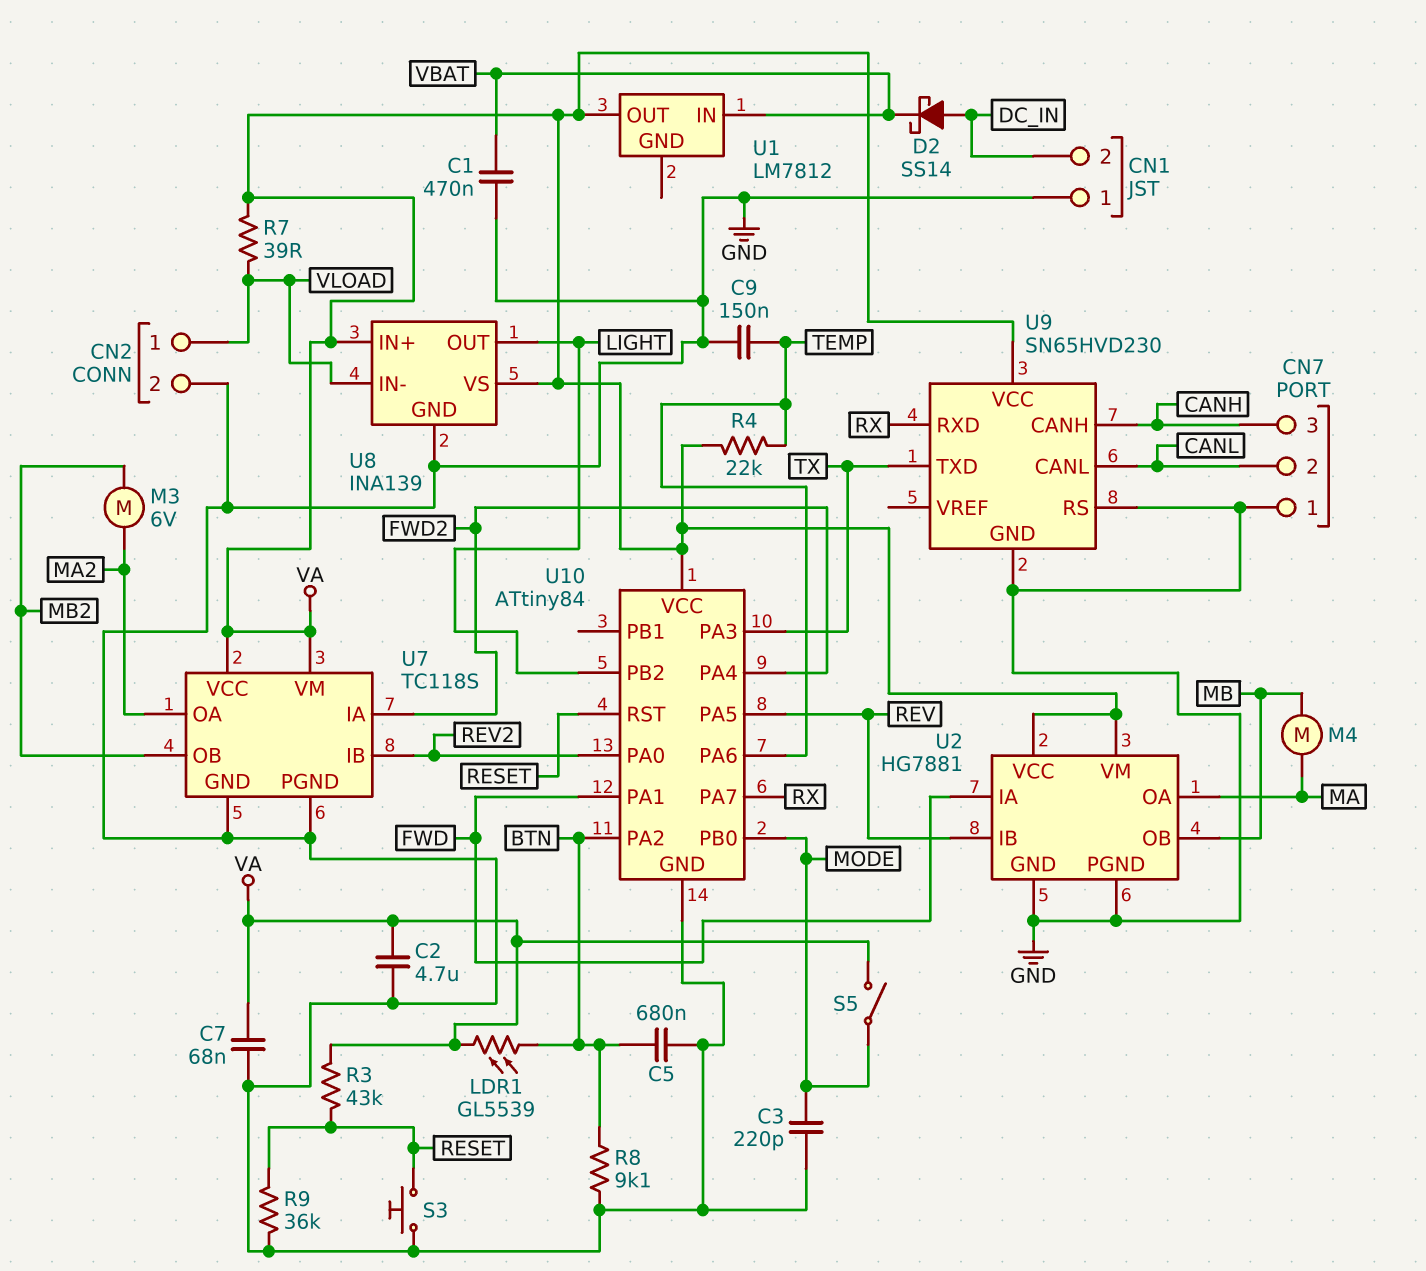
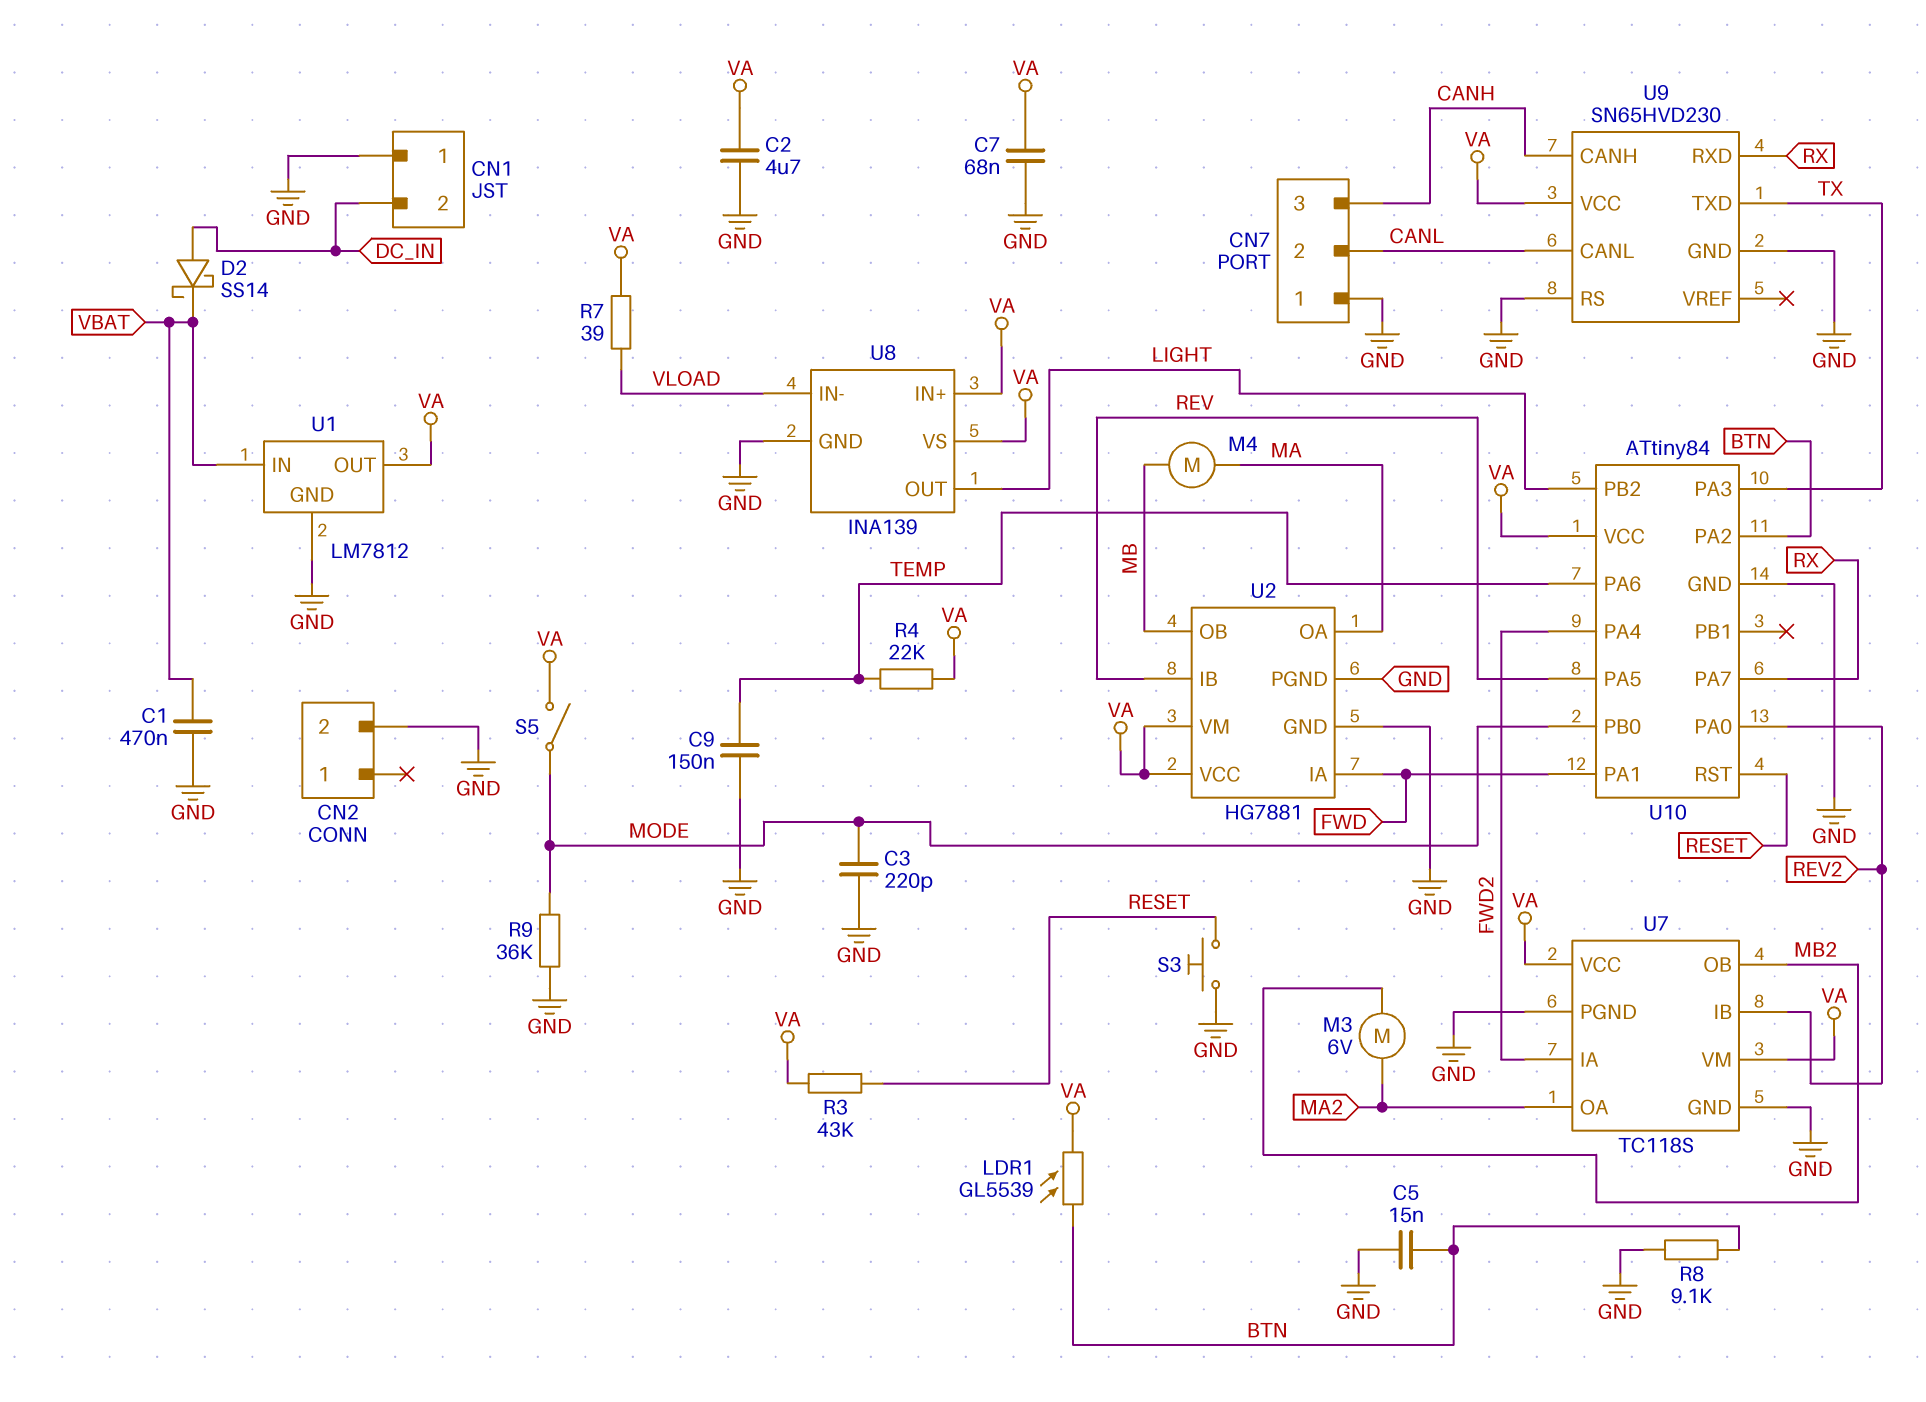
C5: 680nF (BTN, GND) -> 15nF (BTN, GND)
CN2 pin 1: VLOAD -> none
R9: 36k (GND, RESET) -> 36k (GND, MODE)
U1 pin GND: none -> GND

